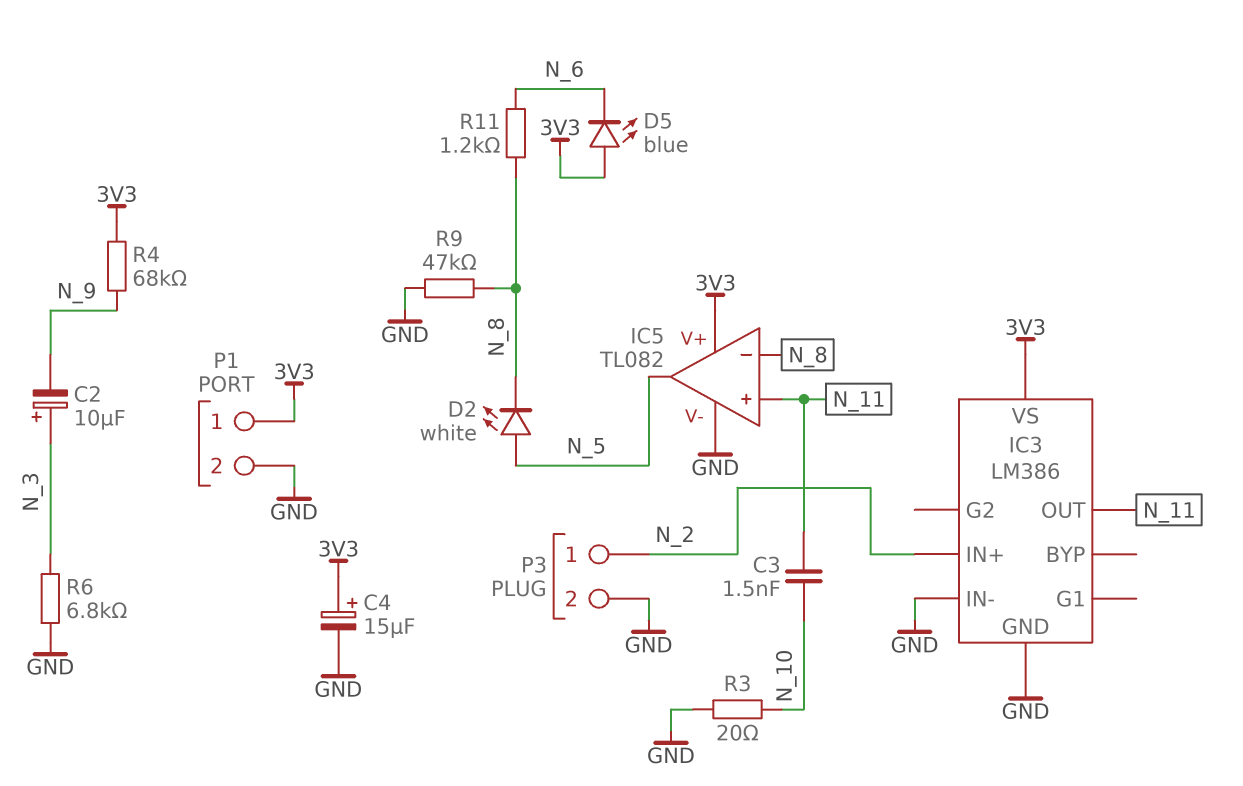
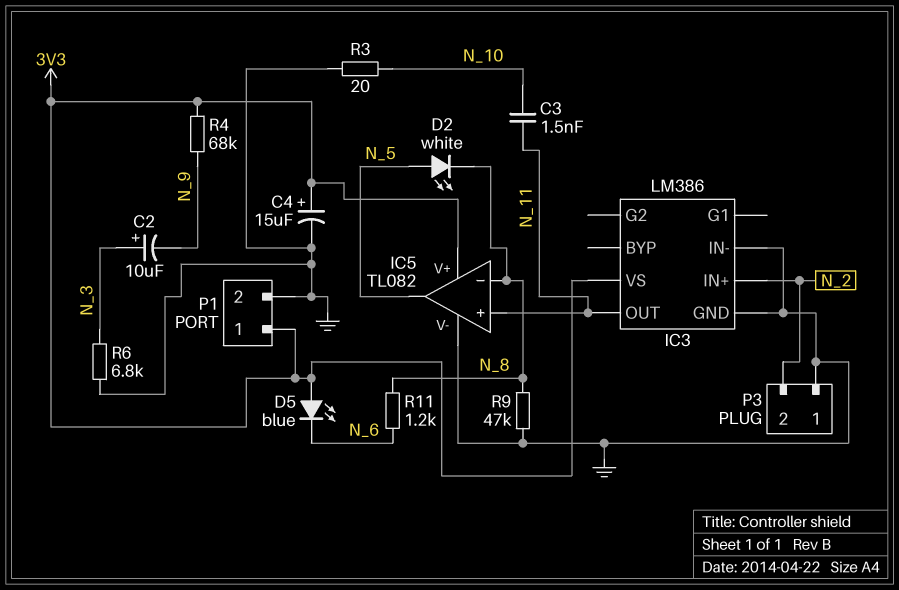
P3 pin 1: N_2 -> GND
P3 pin 2: GND -> N_2

